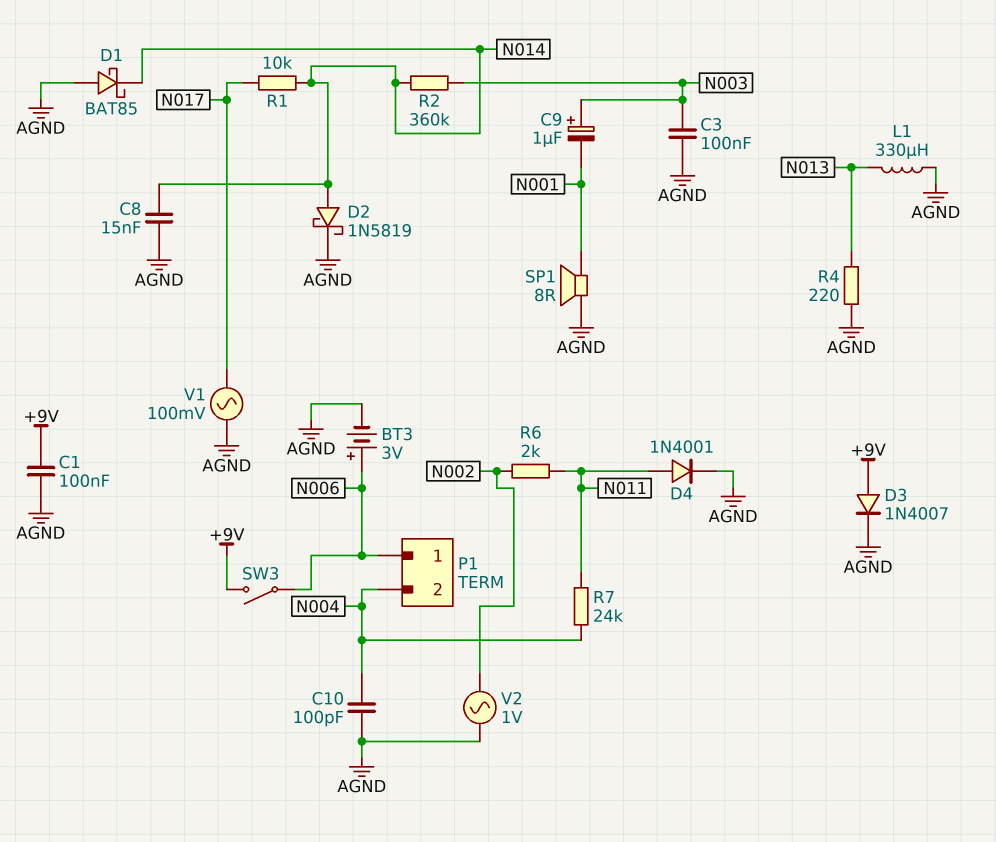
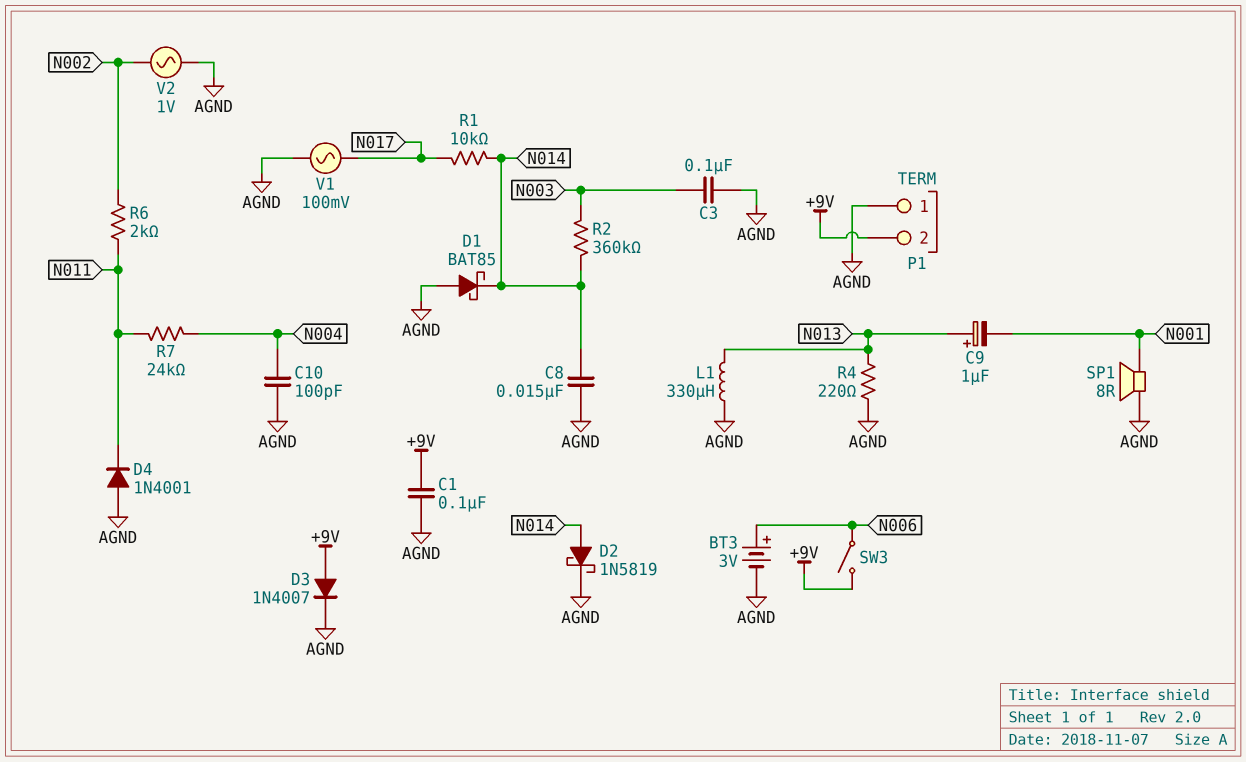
C9: 1uF (plus N003, minus N001) -> 1uF (plus N013, minus N001)
D4: diode 1N4001 (A N011, K AGND) -> diode 1N4001 (A AGND, K N011)
P1 pin 1: N006 -> AGND
P1 pin 2: N004 -> +9V

